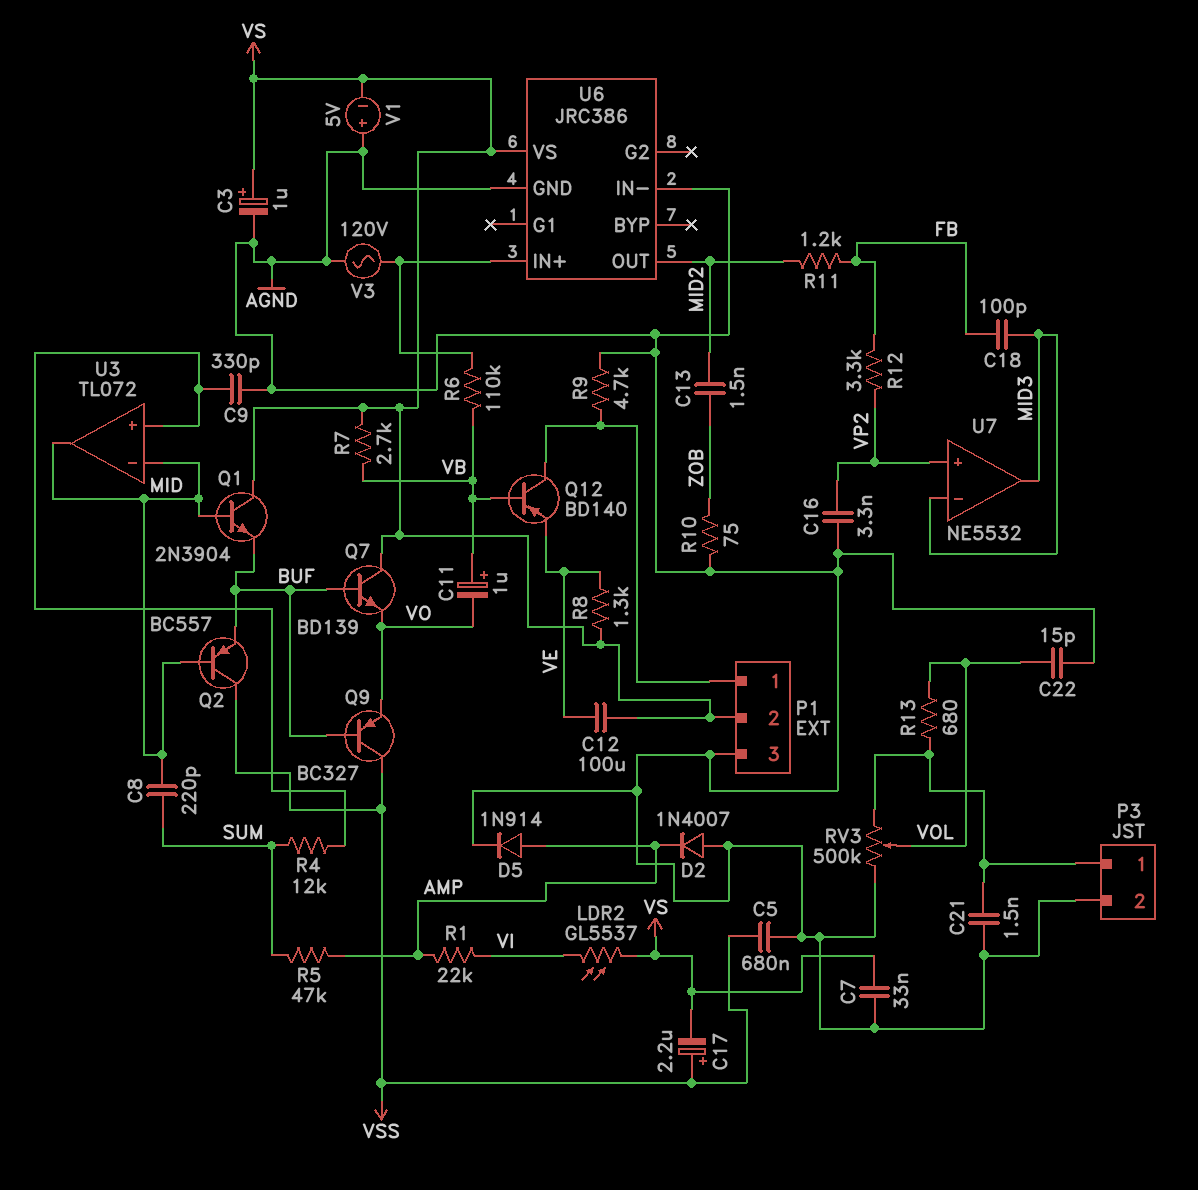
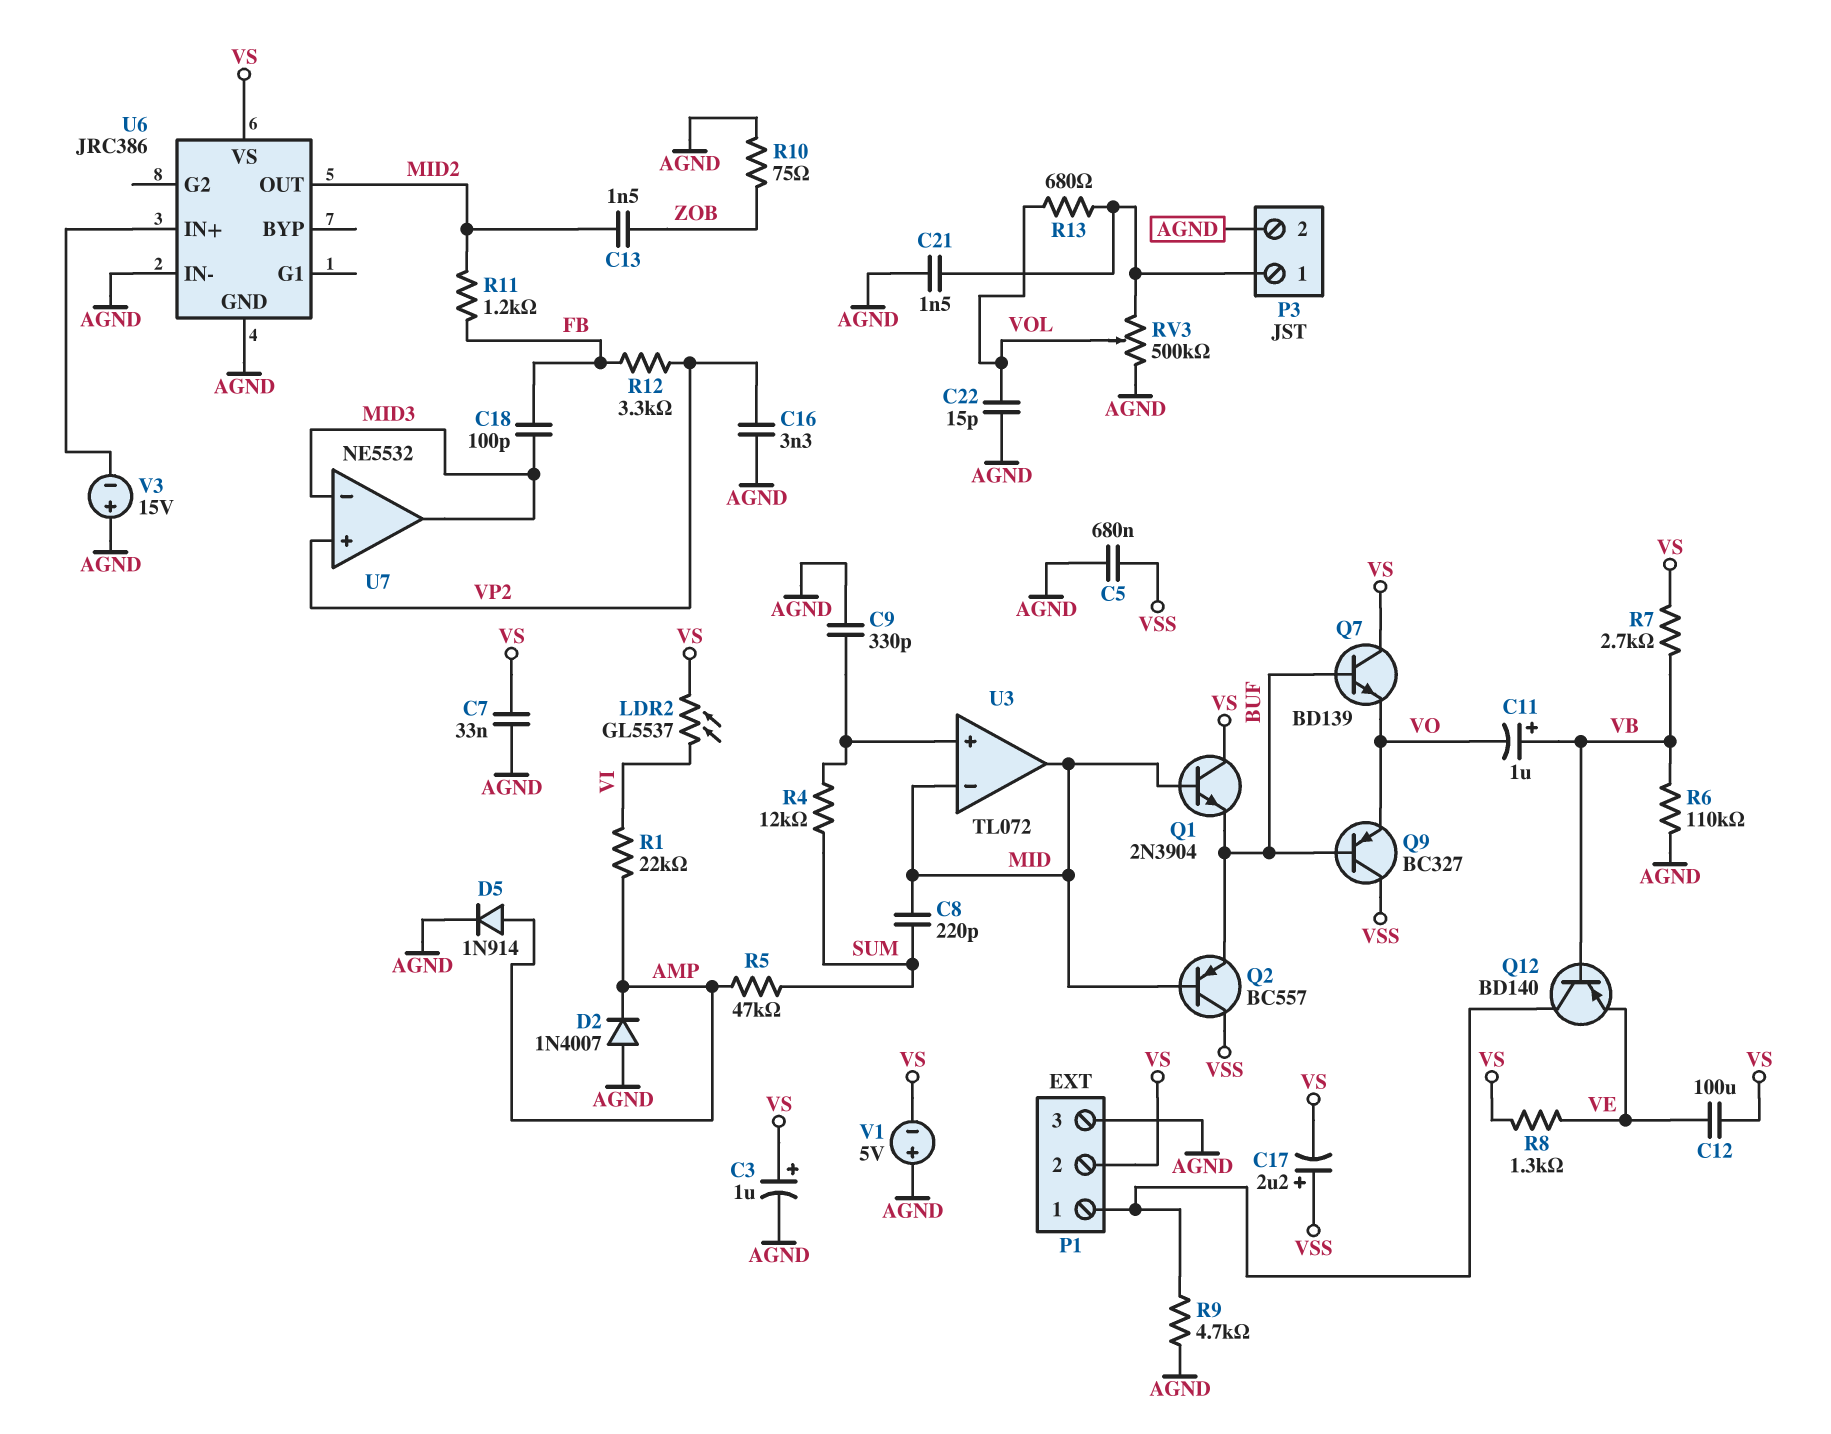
R6: 110k (U6/IN+, VB) -> 110k (AGND, VB)
V3: AC 120V (AGND, U6/IN+) -> 15V (plus AGND, minus U6/IN+)

